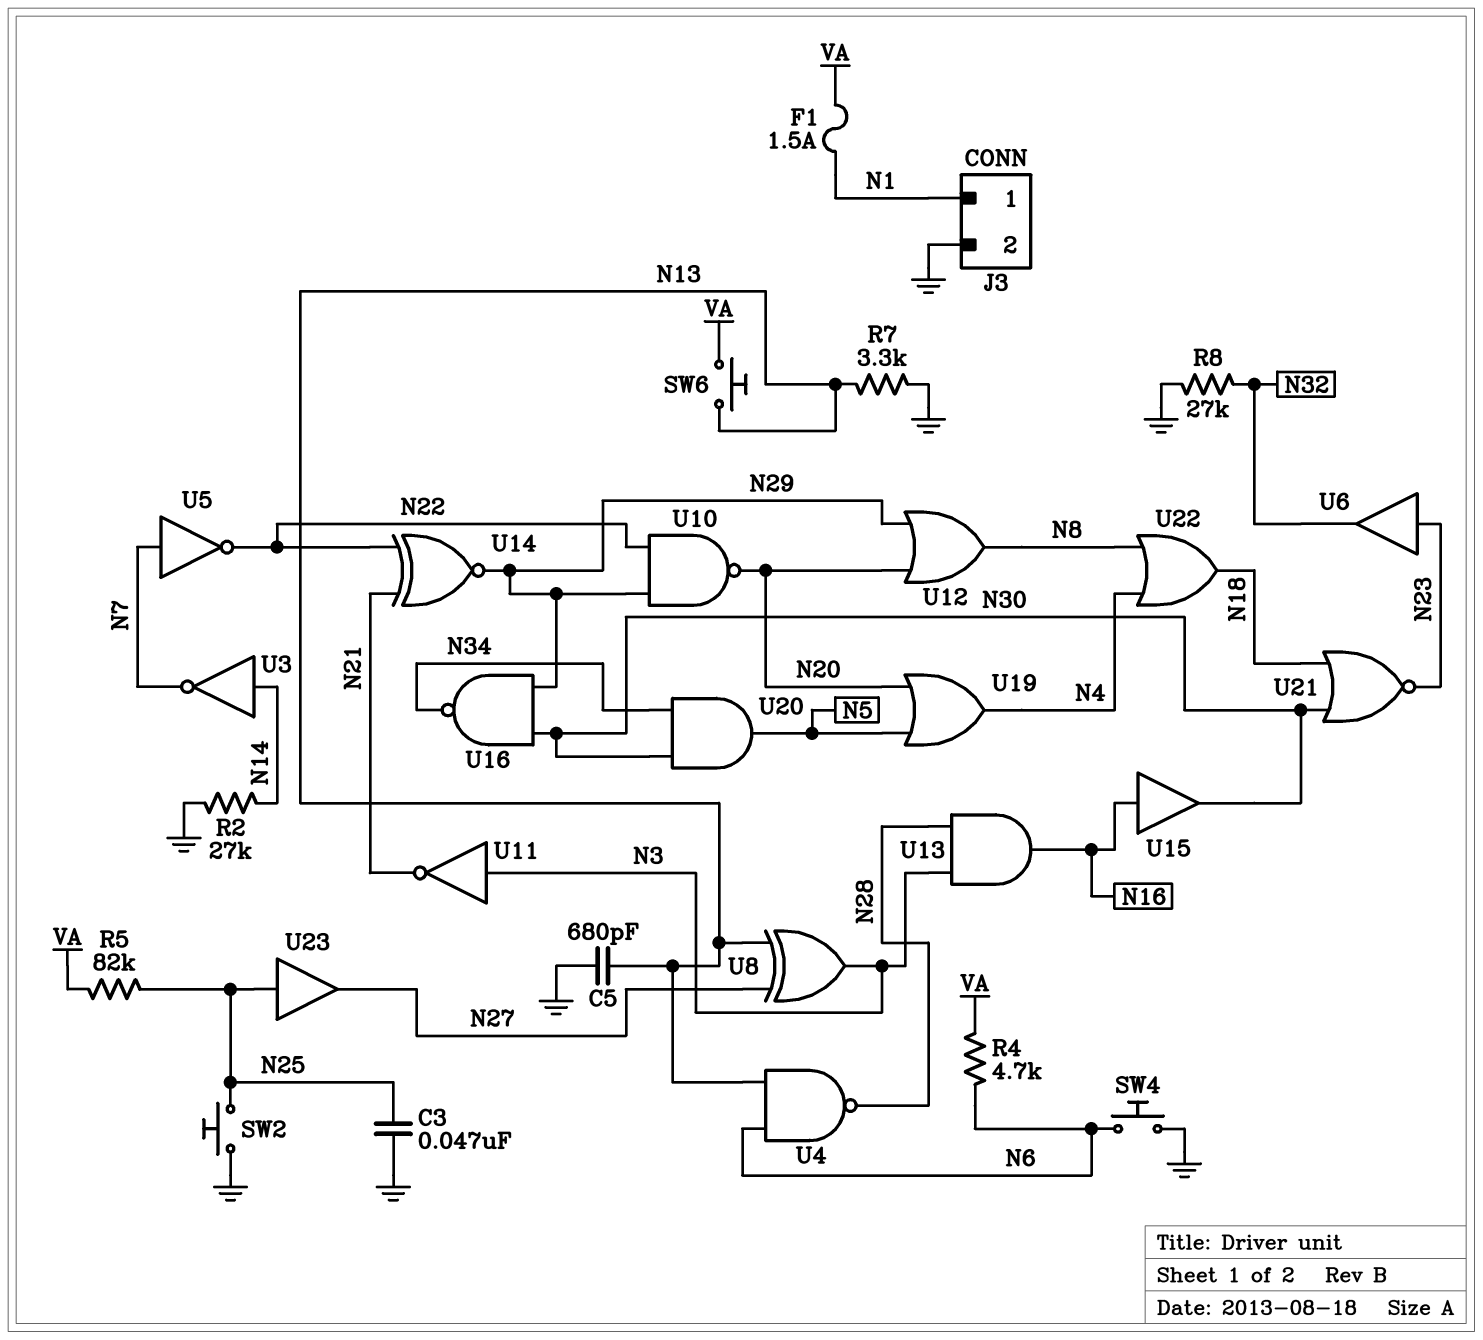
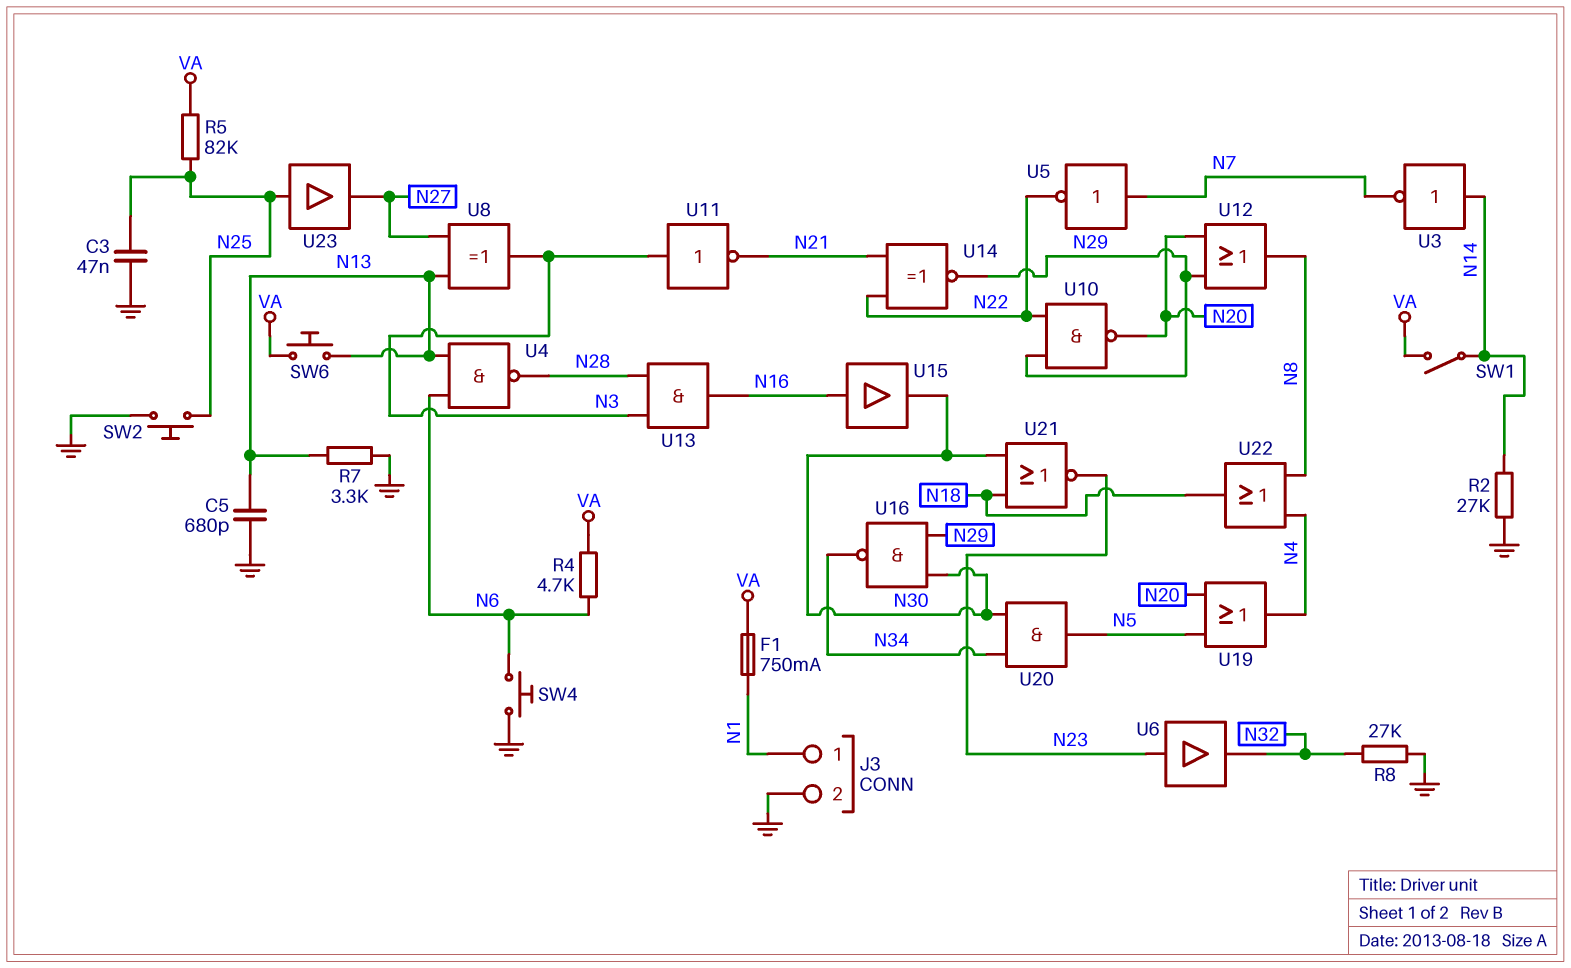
F1: 1.5A (N1, VA) -> 750mA (N1, VA)
SW1: none -> switch (N14, VA)

